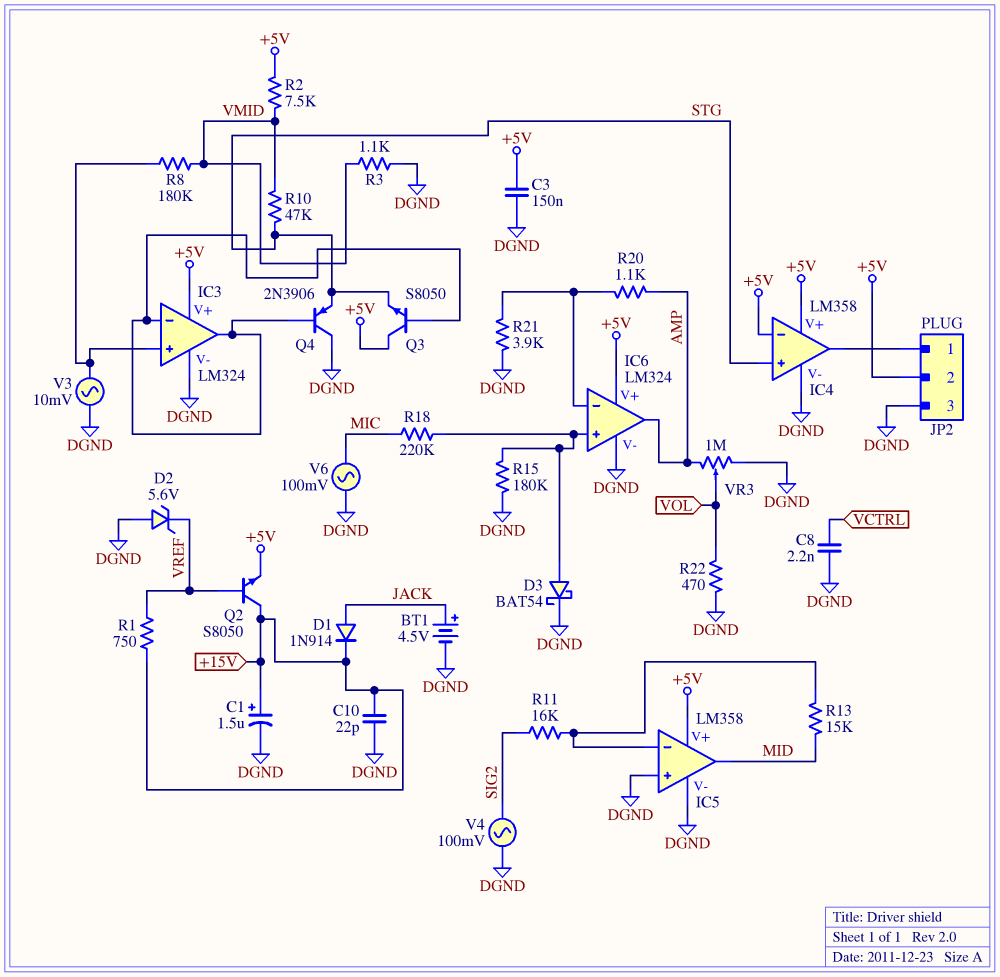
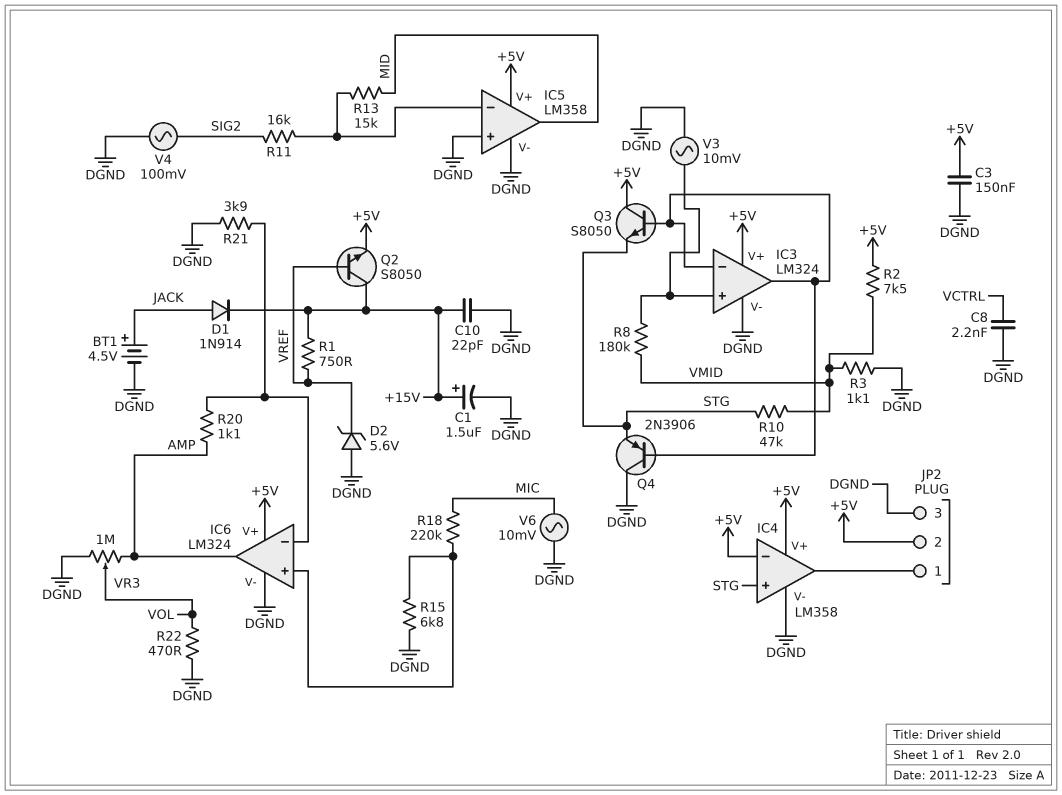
D3: schottky BAT54 (A IC6/in+, K DGND) -> none
R15: 180k (DGND, IC6/in+) -> 6.8k (DGND, IC6/in+)
V6: AC 100mV (DGND, MIC) -> AC 10mV (DGND, MIC)

